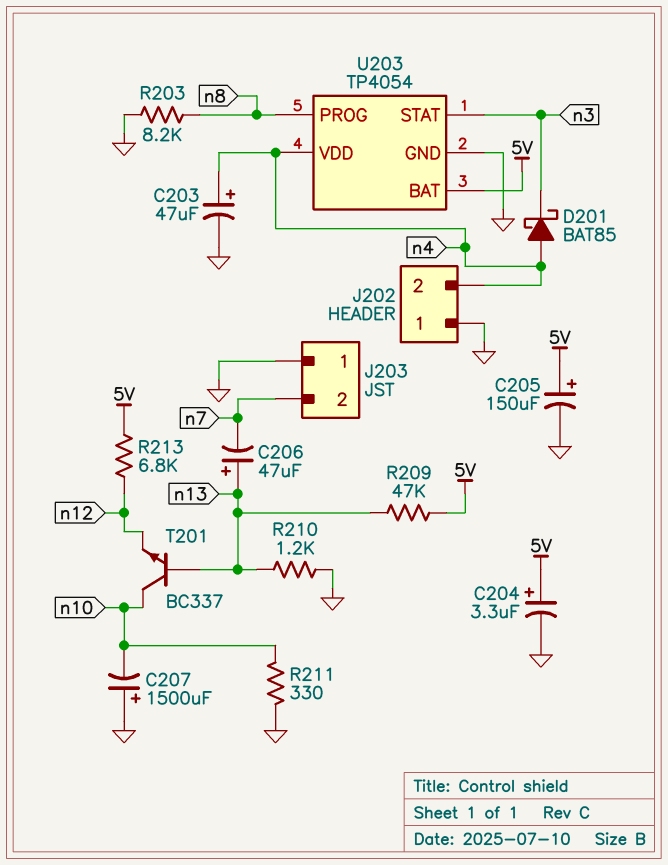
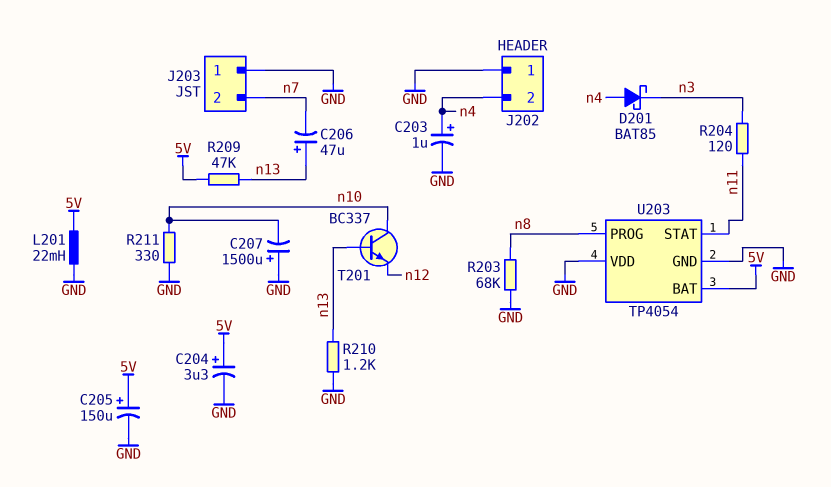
C203: 47uF (plus n4, minus GND) -> 1uF (plus n4, minus GND)
L201: none -> 22mH (5V, GND)
R203: 8.2k (GND, n8) -> 68k (GND, n8)
R204: none -> 120 (n3, n11)
R213: 6.8k (5V, n12) -> none
U203 pin STAT: n3 -> n11
U203 pin VDD: n4 -> GND

